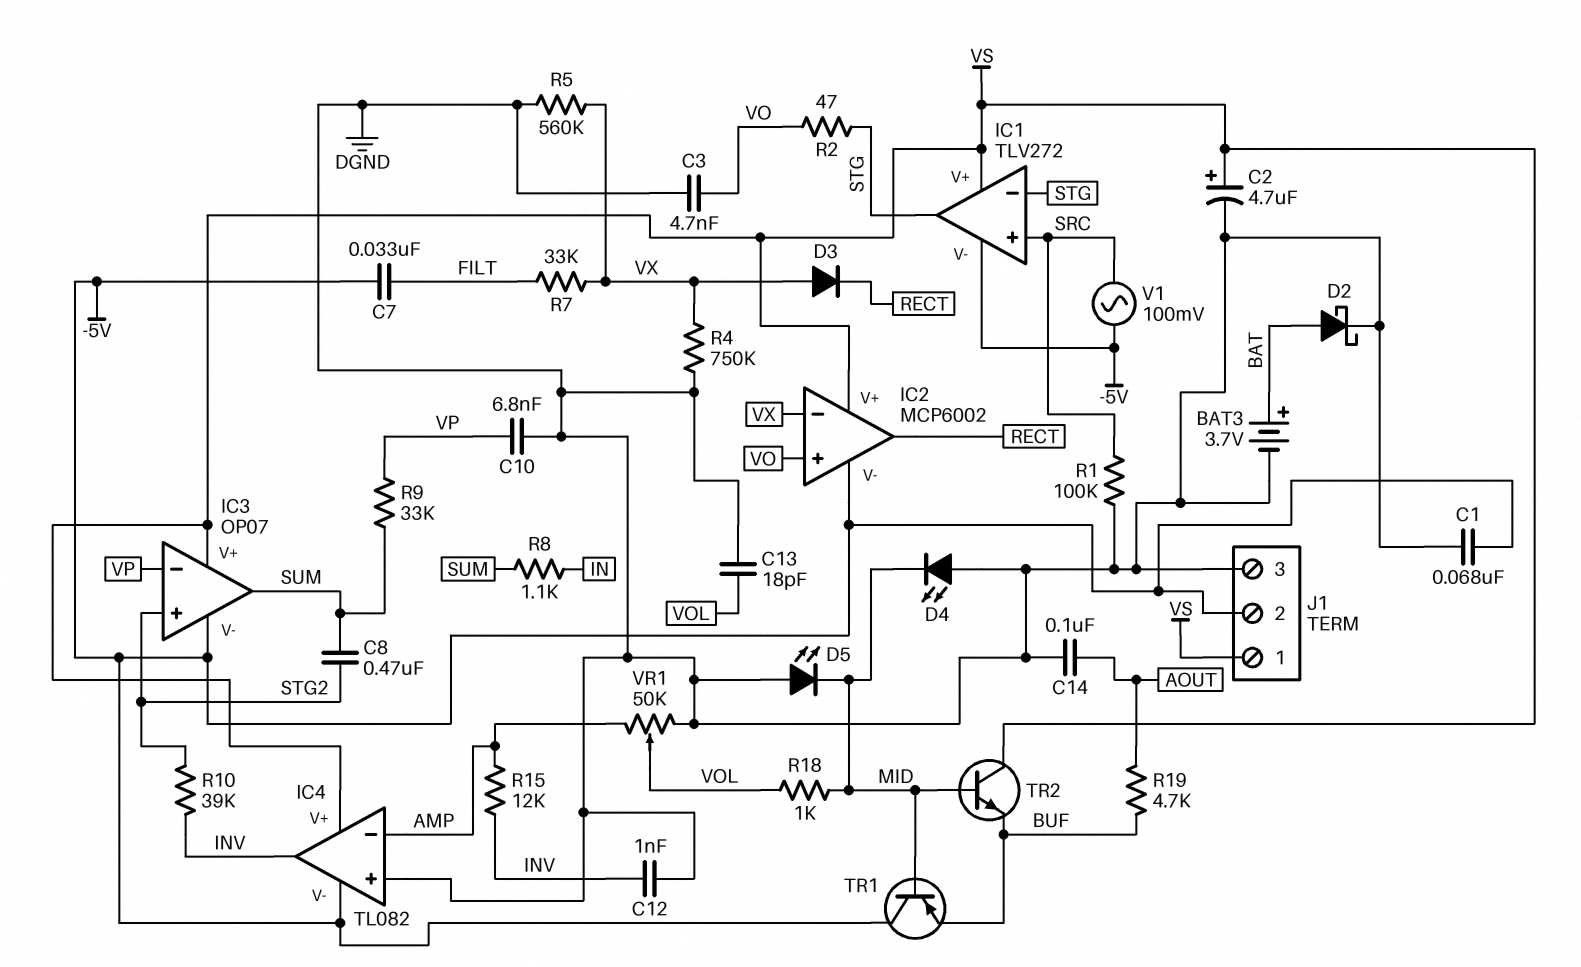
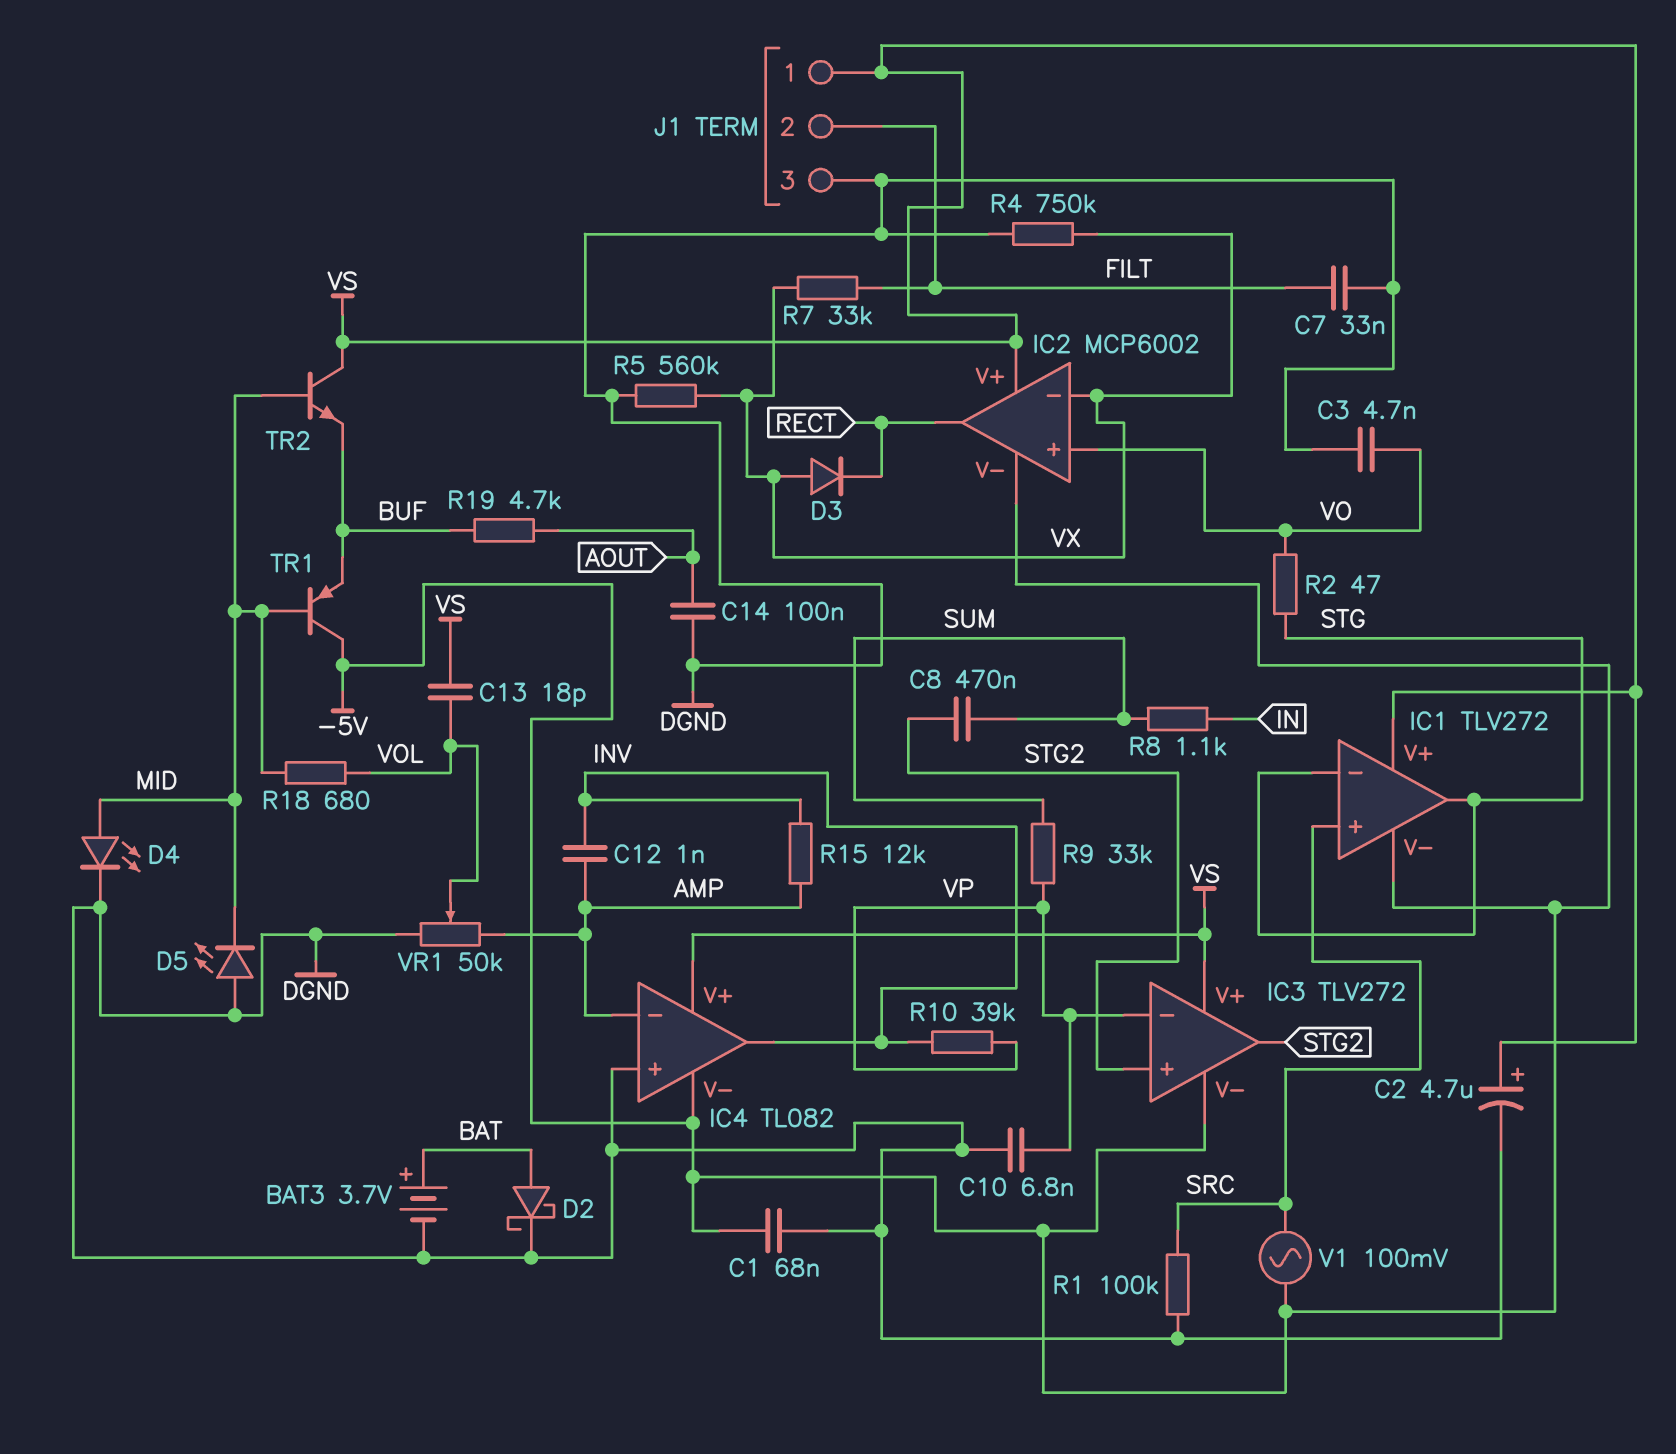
C7: 33nF (-5V, FILT) -> 33nF (DGND, FILT)
C12: 1nF (DGND, INV) -> 1nF (AMP, INV)
C13: 18pF (DGND, VOL) -> 18pF (VOL, VS)
D4: LED (A DGND, K MID) -> LED (A MID, K DGND)
IC3: OP07 -> TLV272
IC3 pin out: SUM -> STG2
J1 pin 2: -5V -> FILT
R10: 39k (INV, STG2) -> 39k (INV, VP)
R18: 1k (MID, VOL) -> 680 (MID, VOL)

